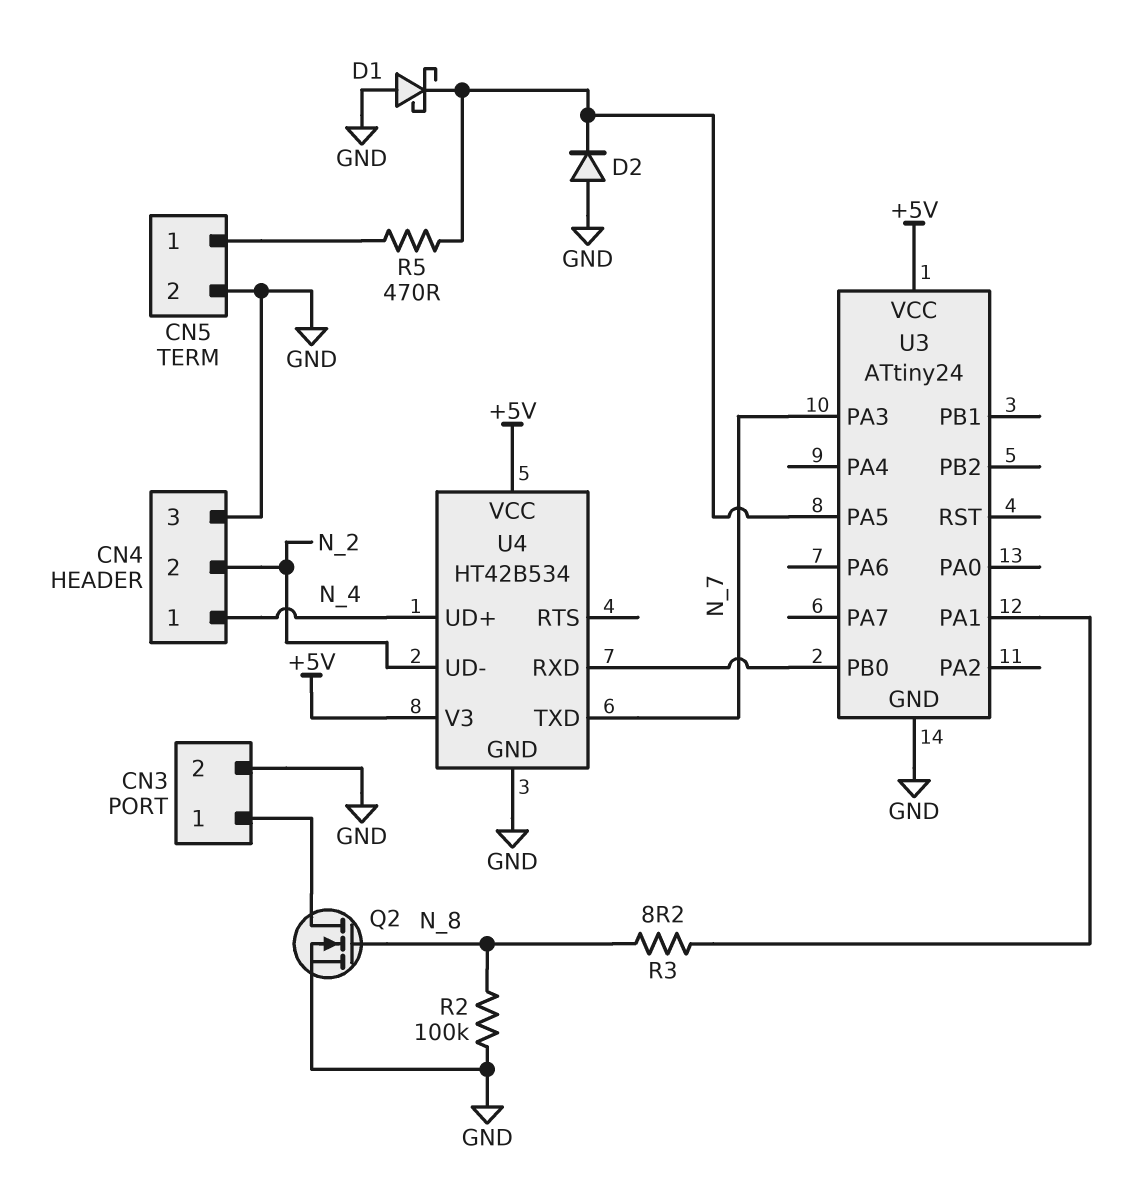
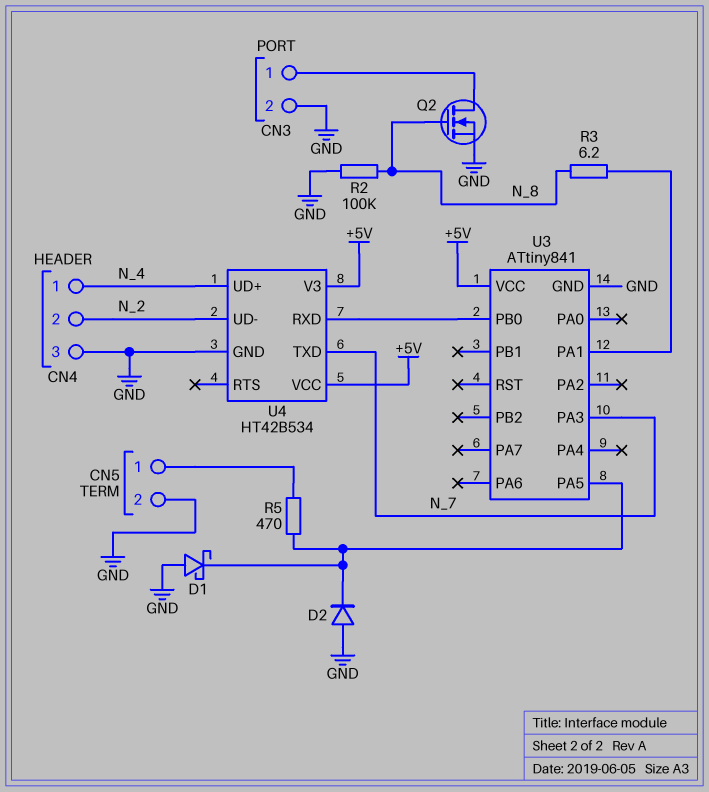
R3: 8.2 (N_8, U3/PA1) -> 6.2 (N_8, U3/PA1)
U3: ATtiny24 -> ATtiny841

